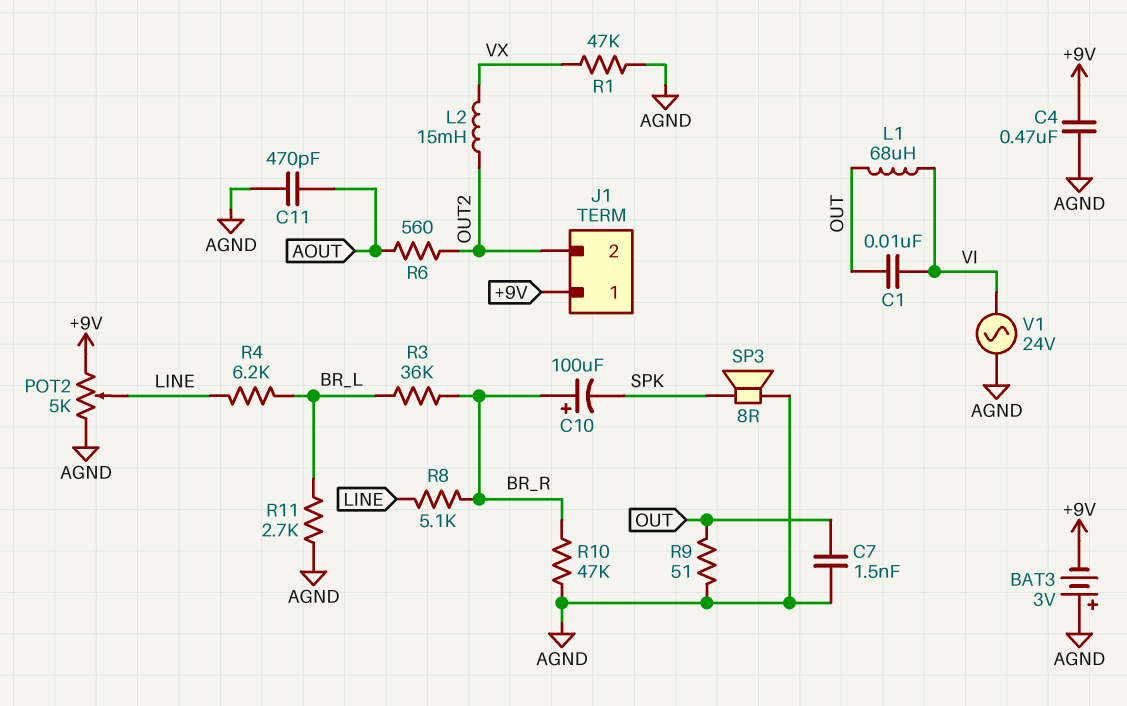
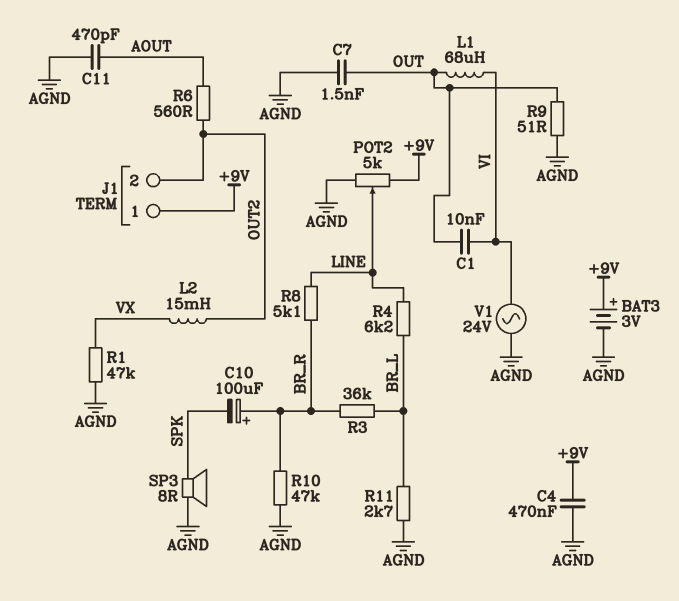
BAT3: 3V (plus AGND, minus +9V) -> 3V (plus +9V, minus AGND)

